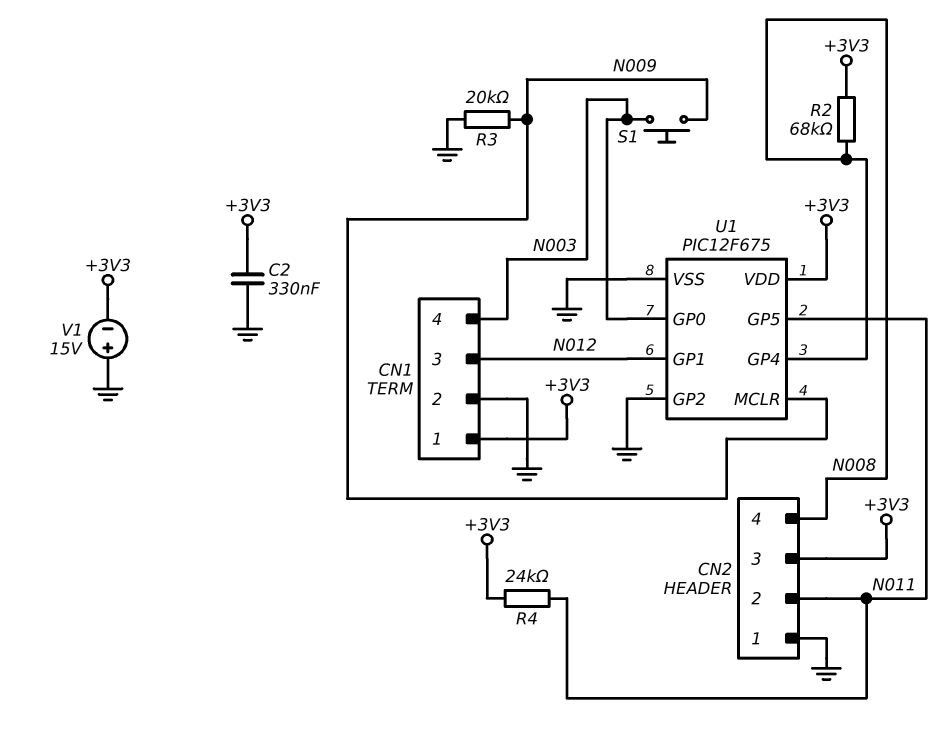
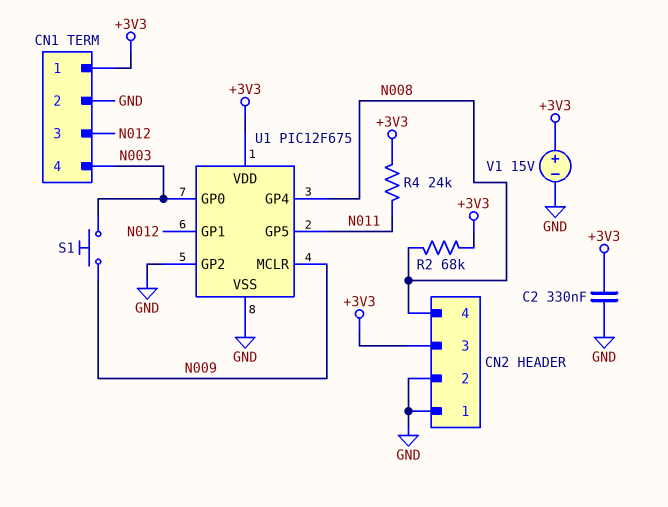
CN2 pin 2: N011 -> GND
R3: 20k (GND, N009) -> none
V1: 15V (plus GND, minus +3V3) -> 15V (plus +3V3, minus GND)

